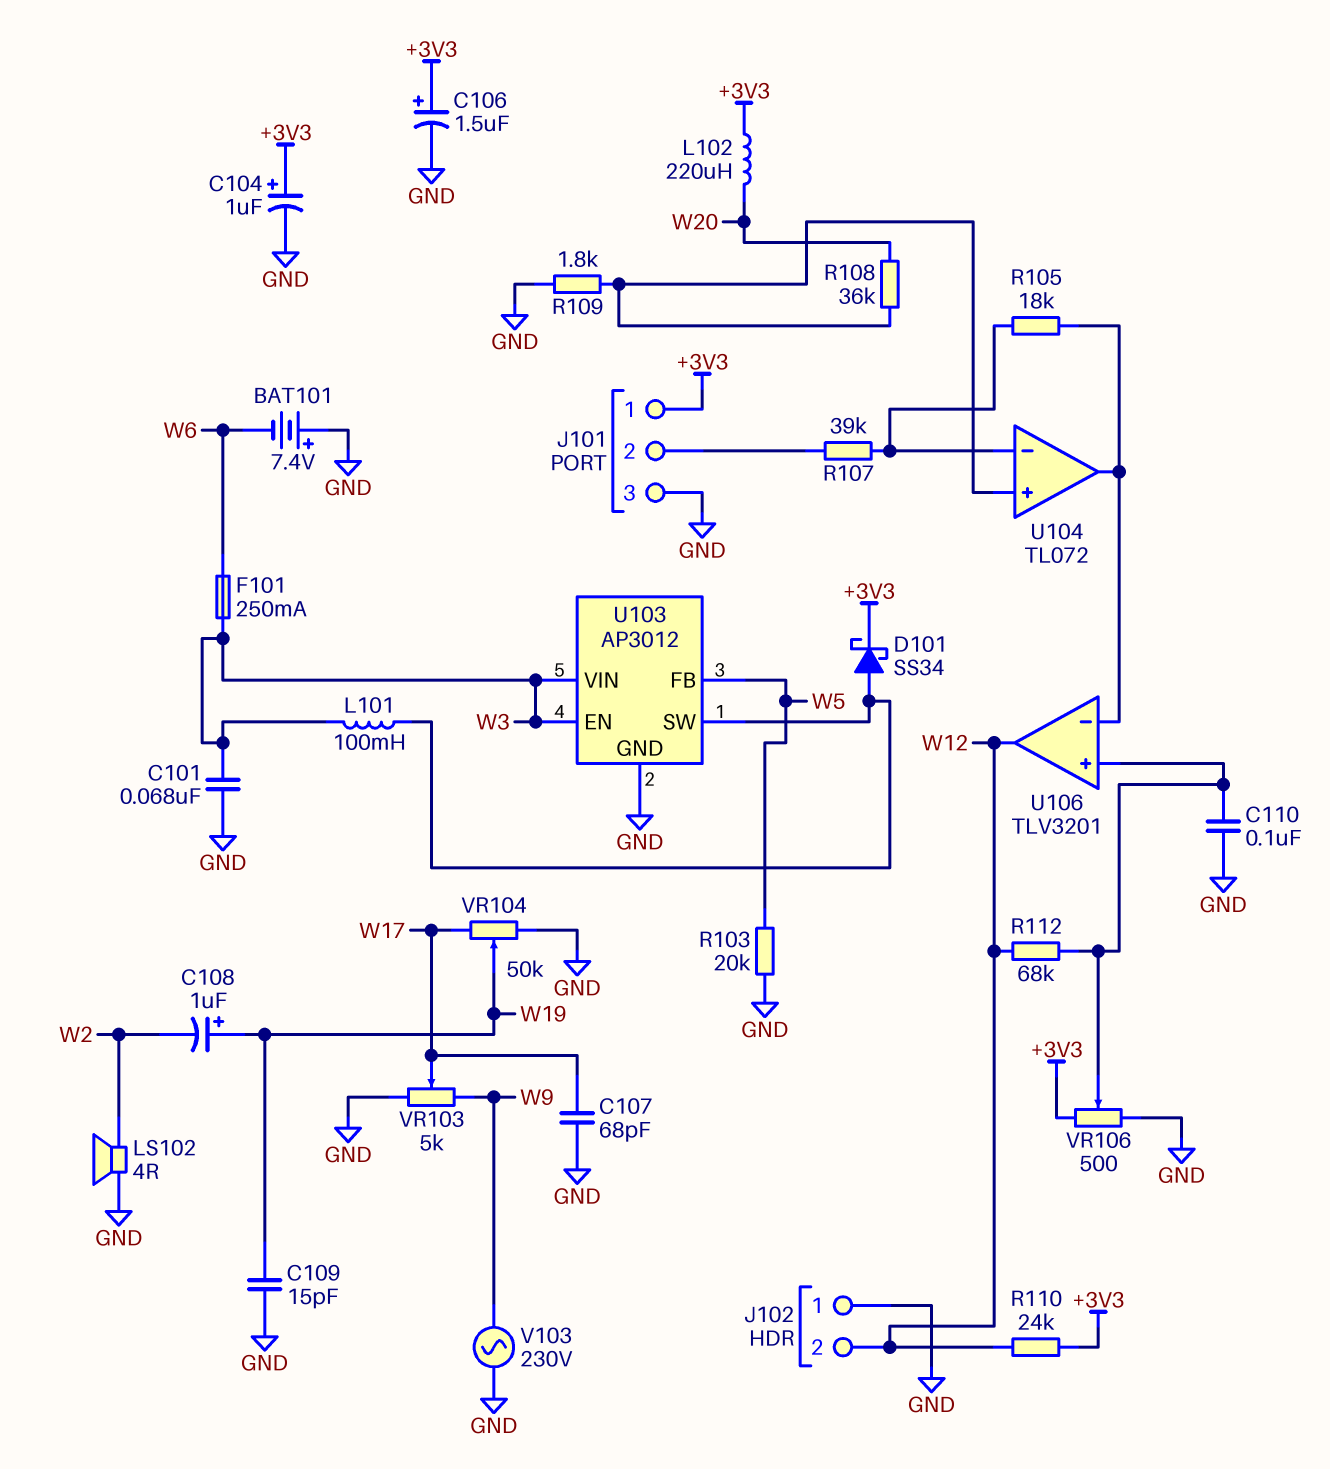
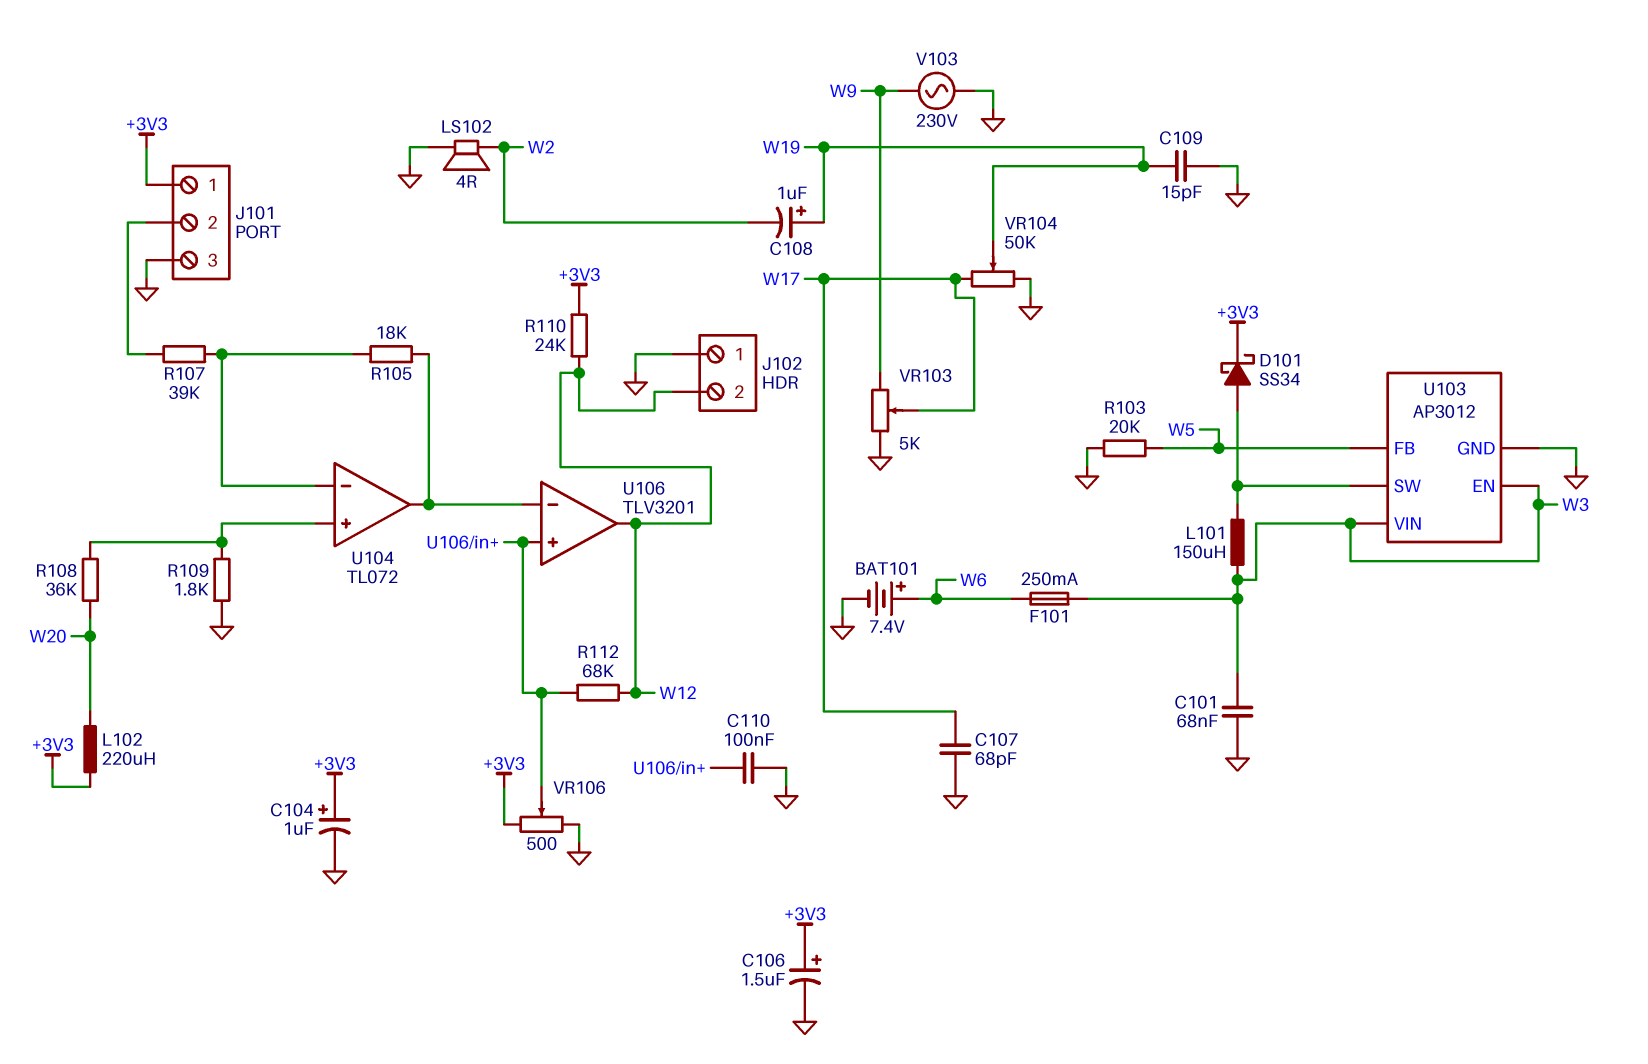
BAT101: 7.4V (plus GND, minus W6) -> 7.4V (plus W6, minus GND)
L101: 100mH (U103/SW, W3) -> 150uH (U103/SW, W3)

